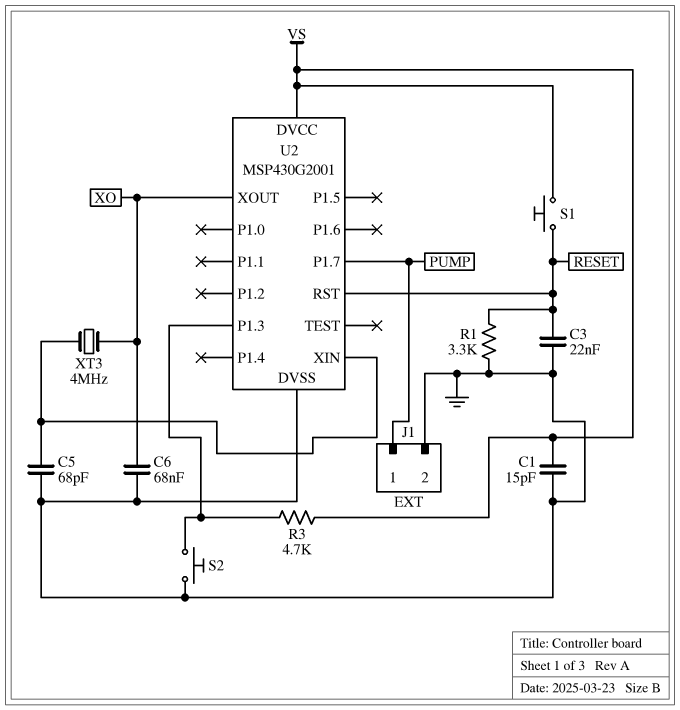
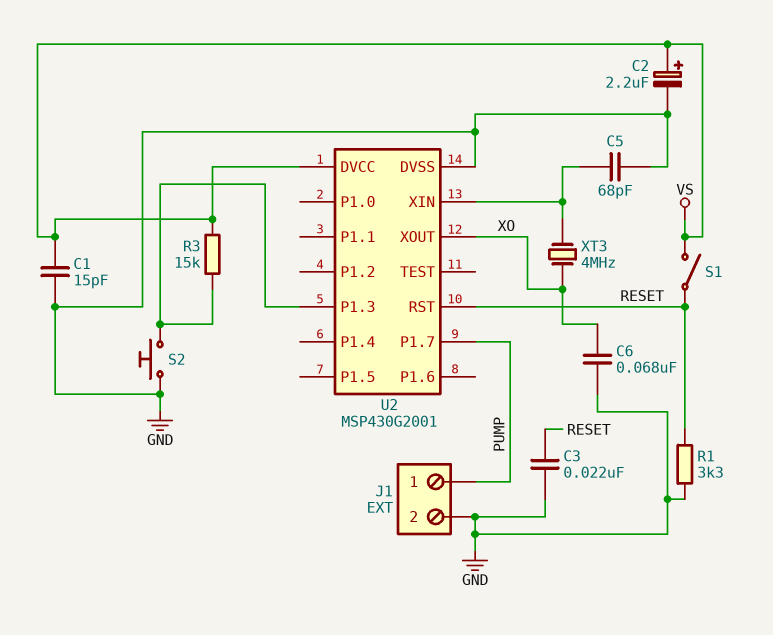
C2: none -> 2.2uF (plus VS, minus GND)
R3: 4.7k (U2/P1.3, VS) -> 15k (U2/P1.3, VS)
S1: button (RESET, VS) -> switch (RESET, VS)

